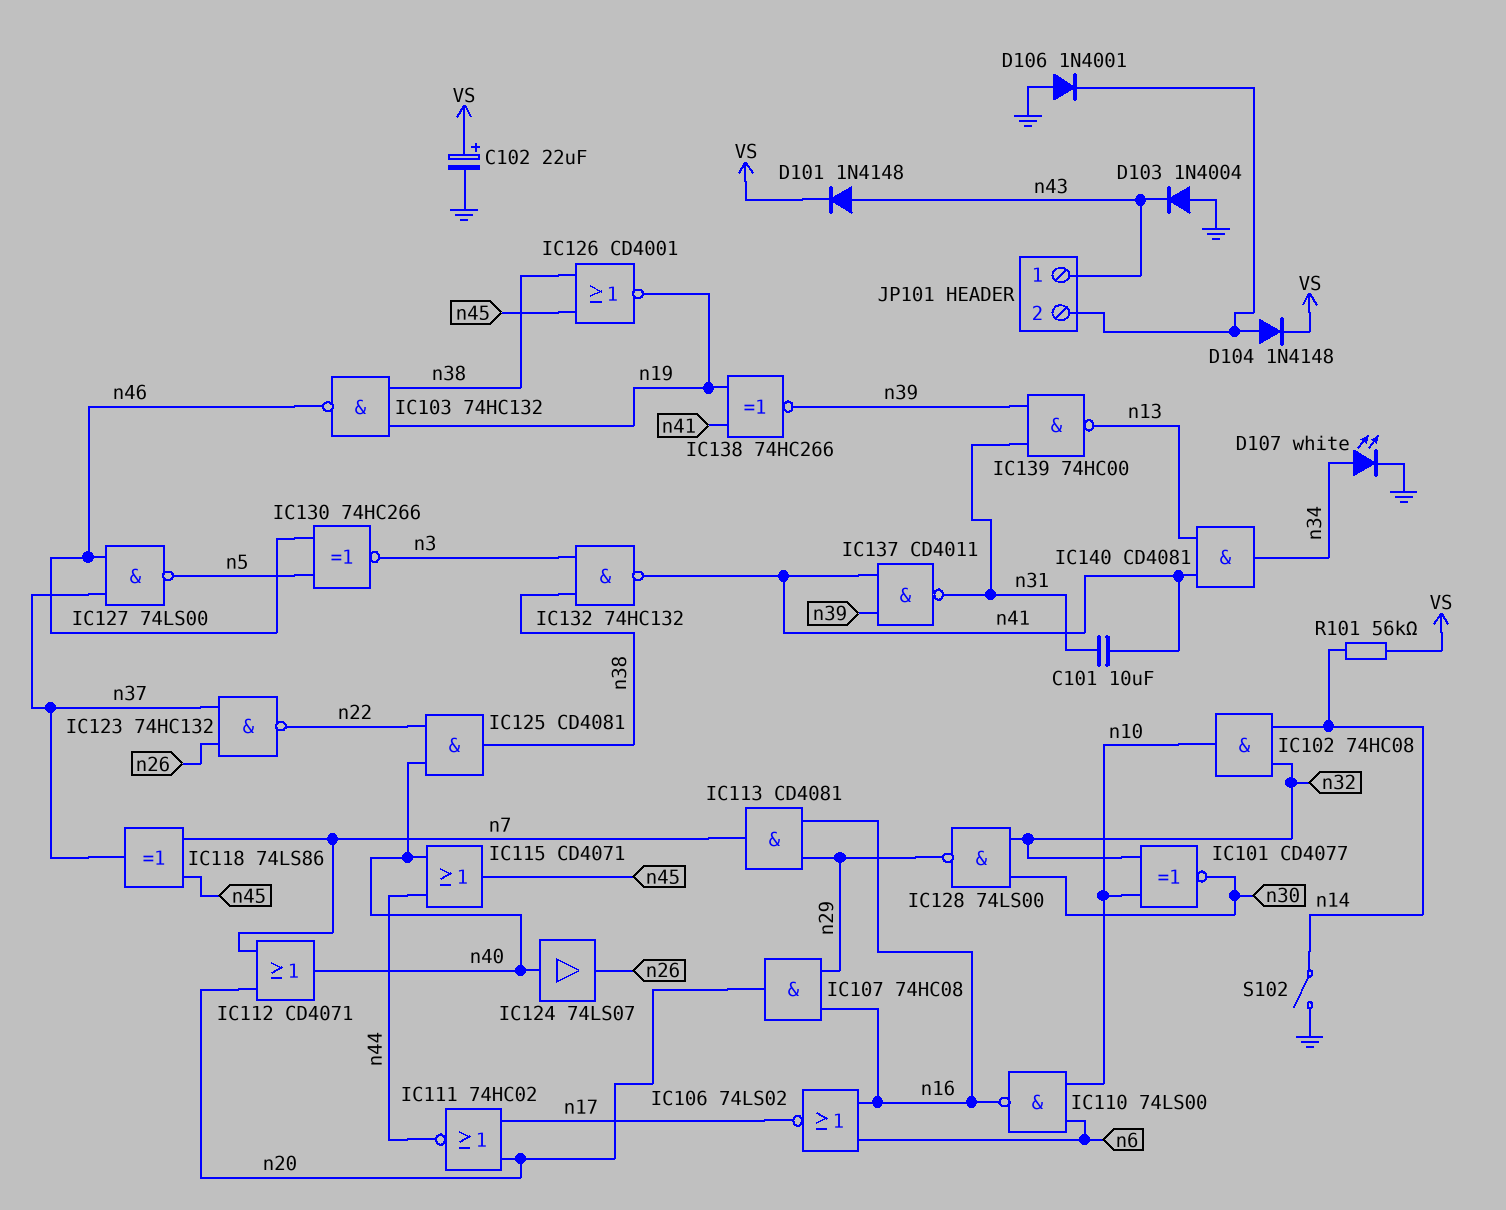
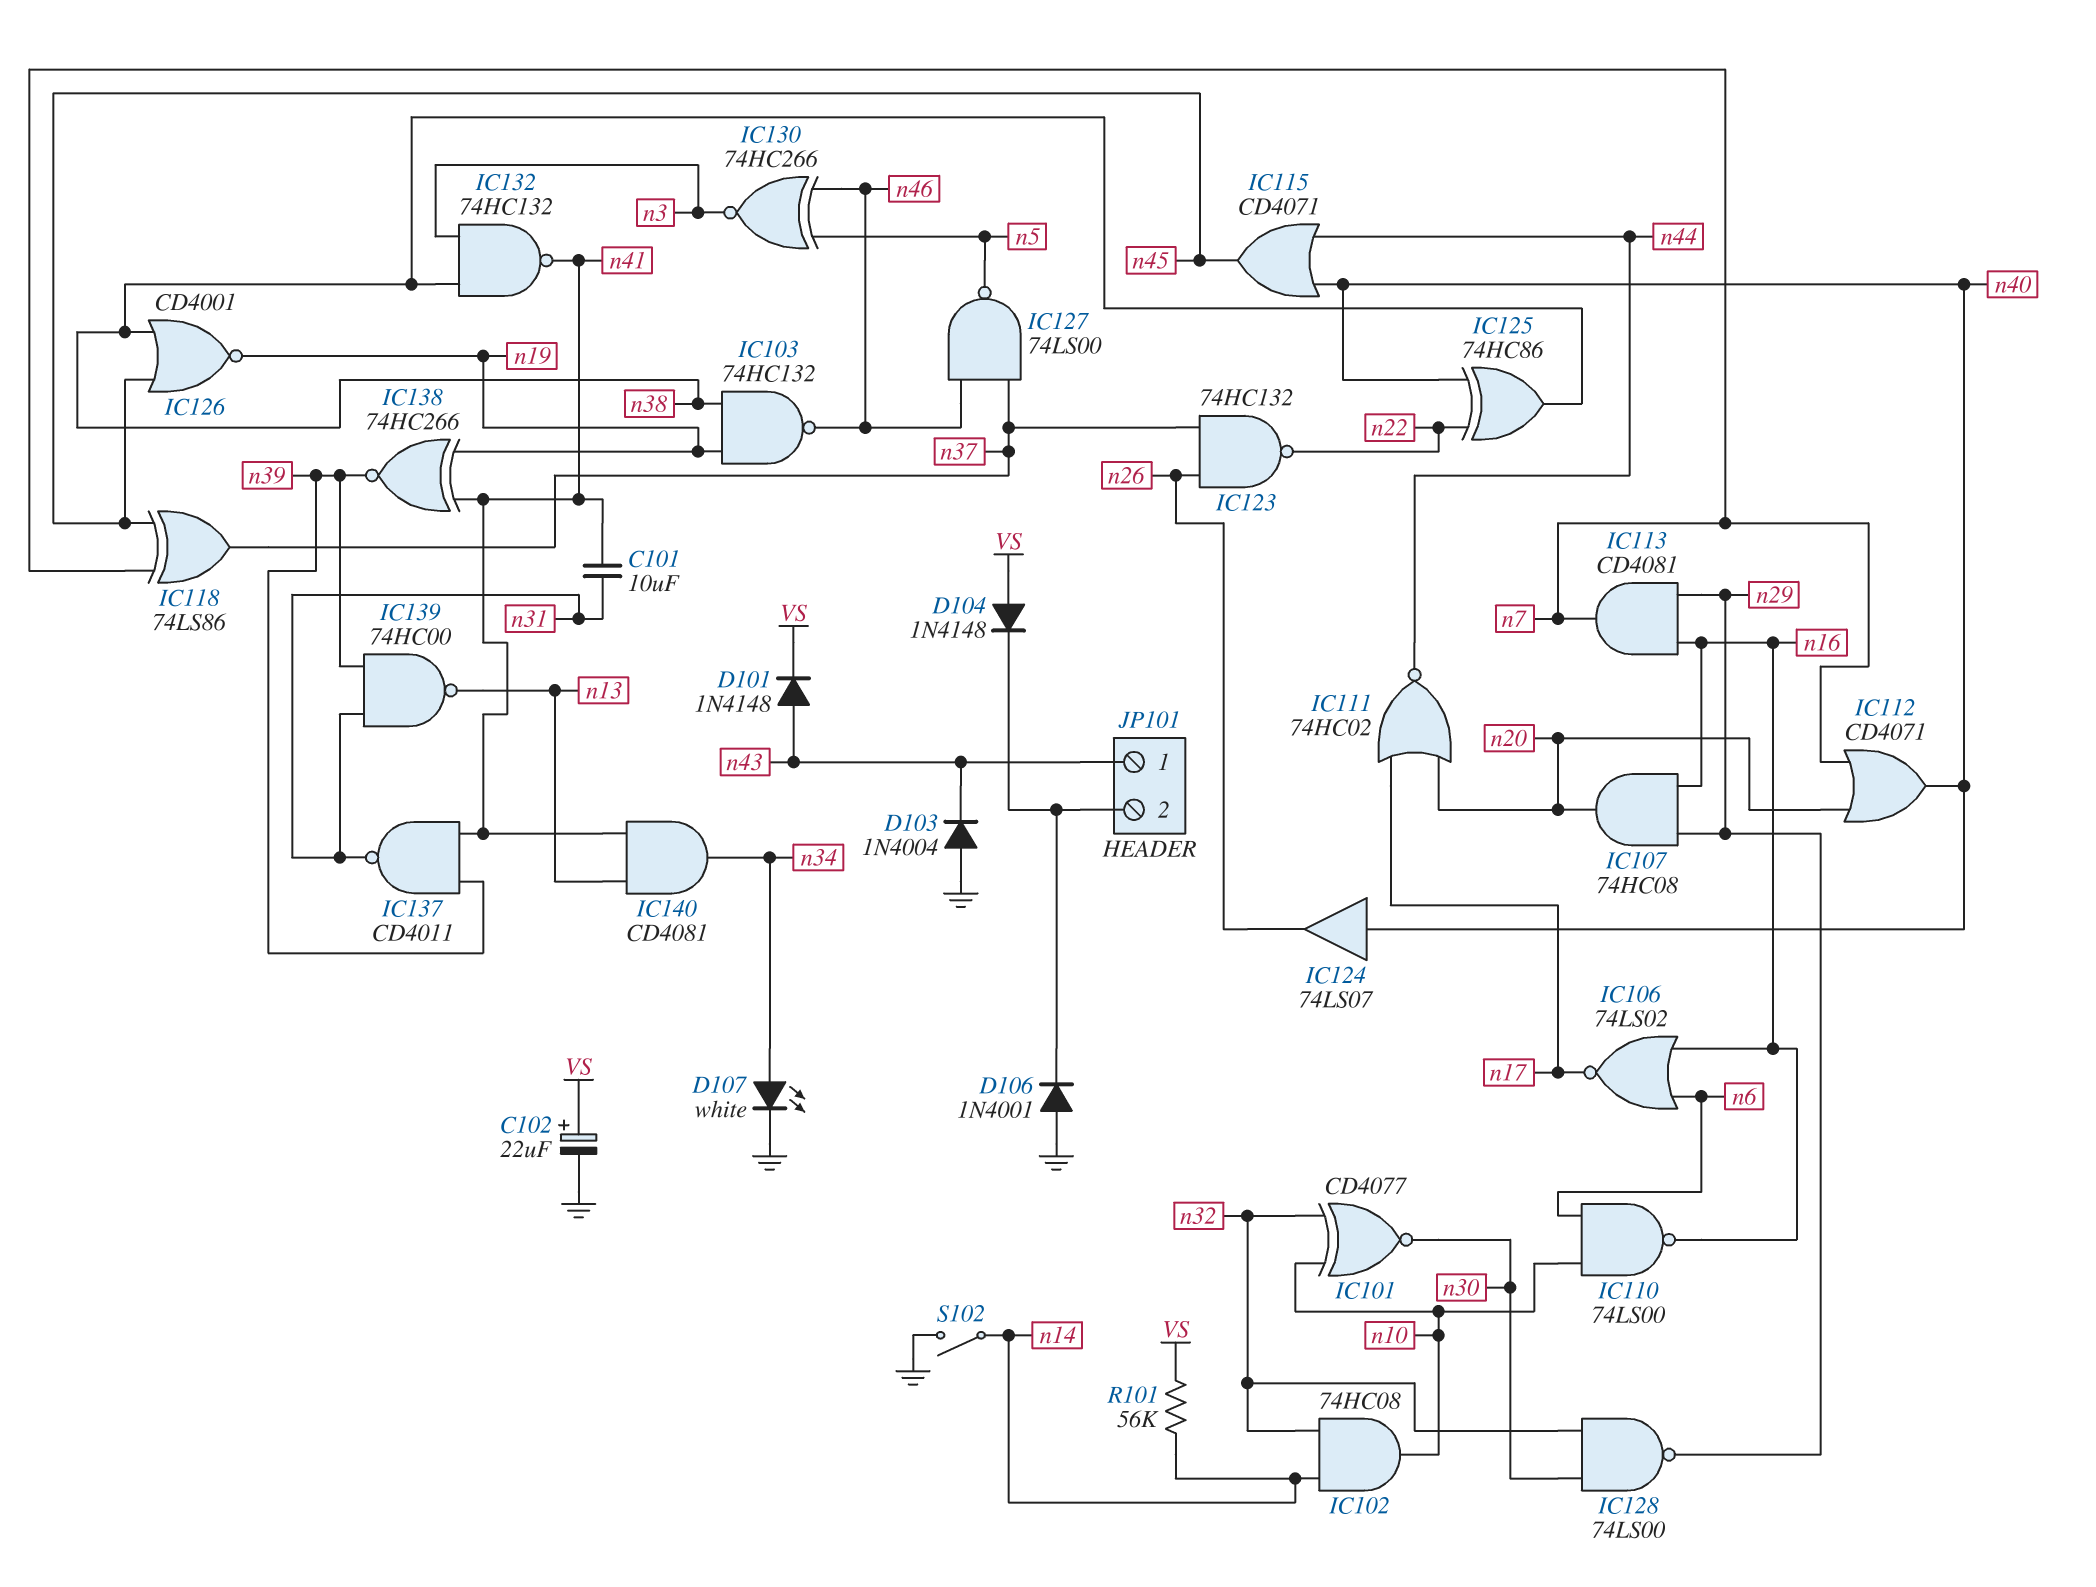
D104: diode 1N4148 (A JP101/2, K VS) -> diode 1N4148 (A VS, K JP101/2)
IC125: AND CD4081 (in n22, in n40, out n38) -> XOR 74HC86 (in n22, in n40, out n38)

